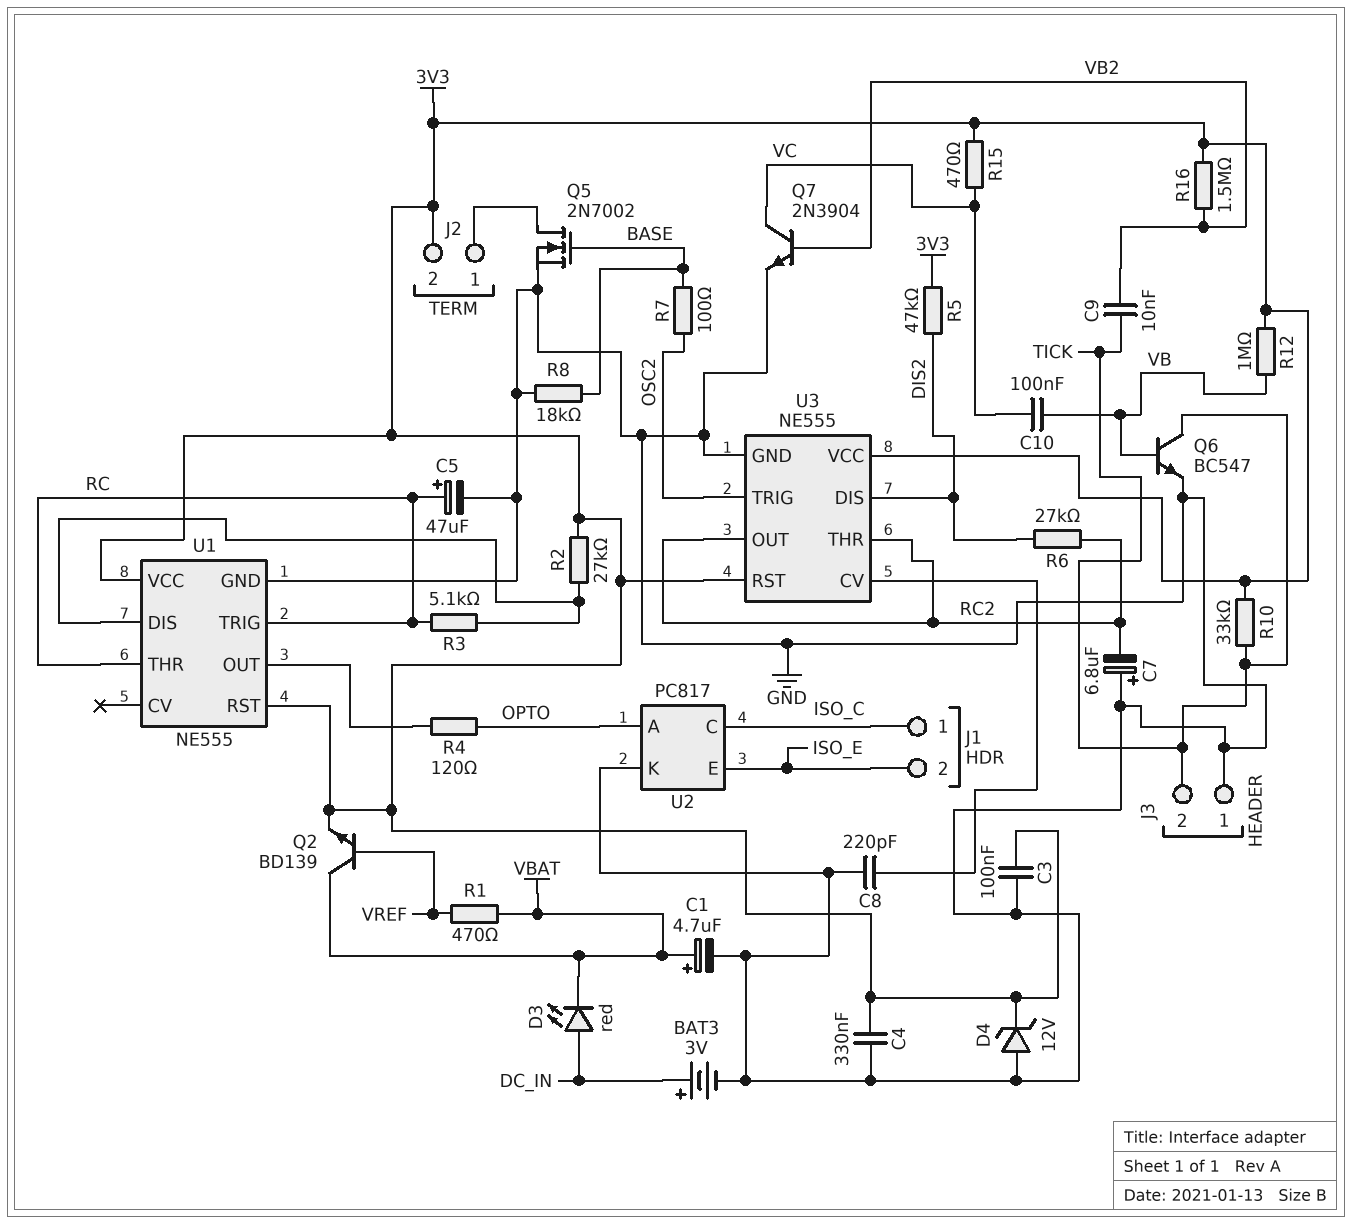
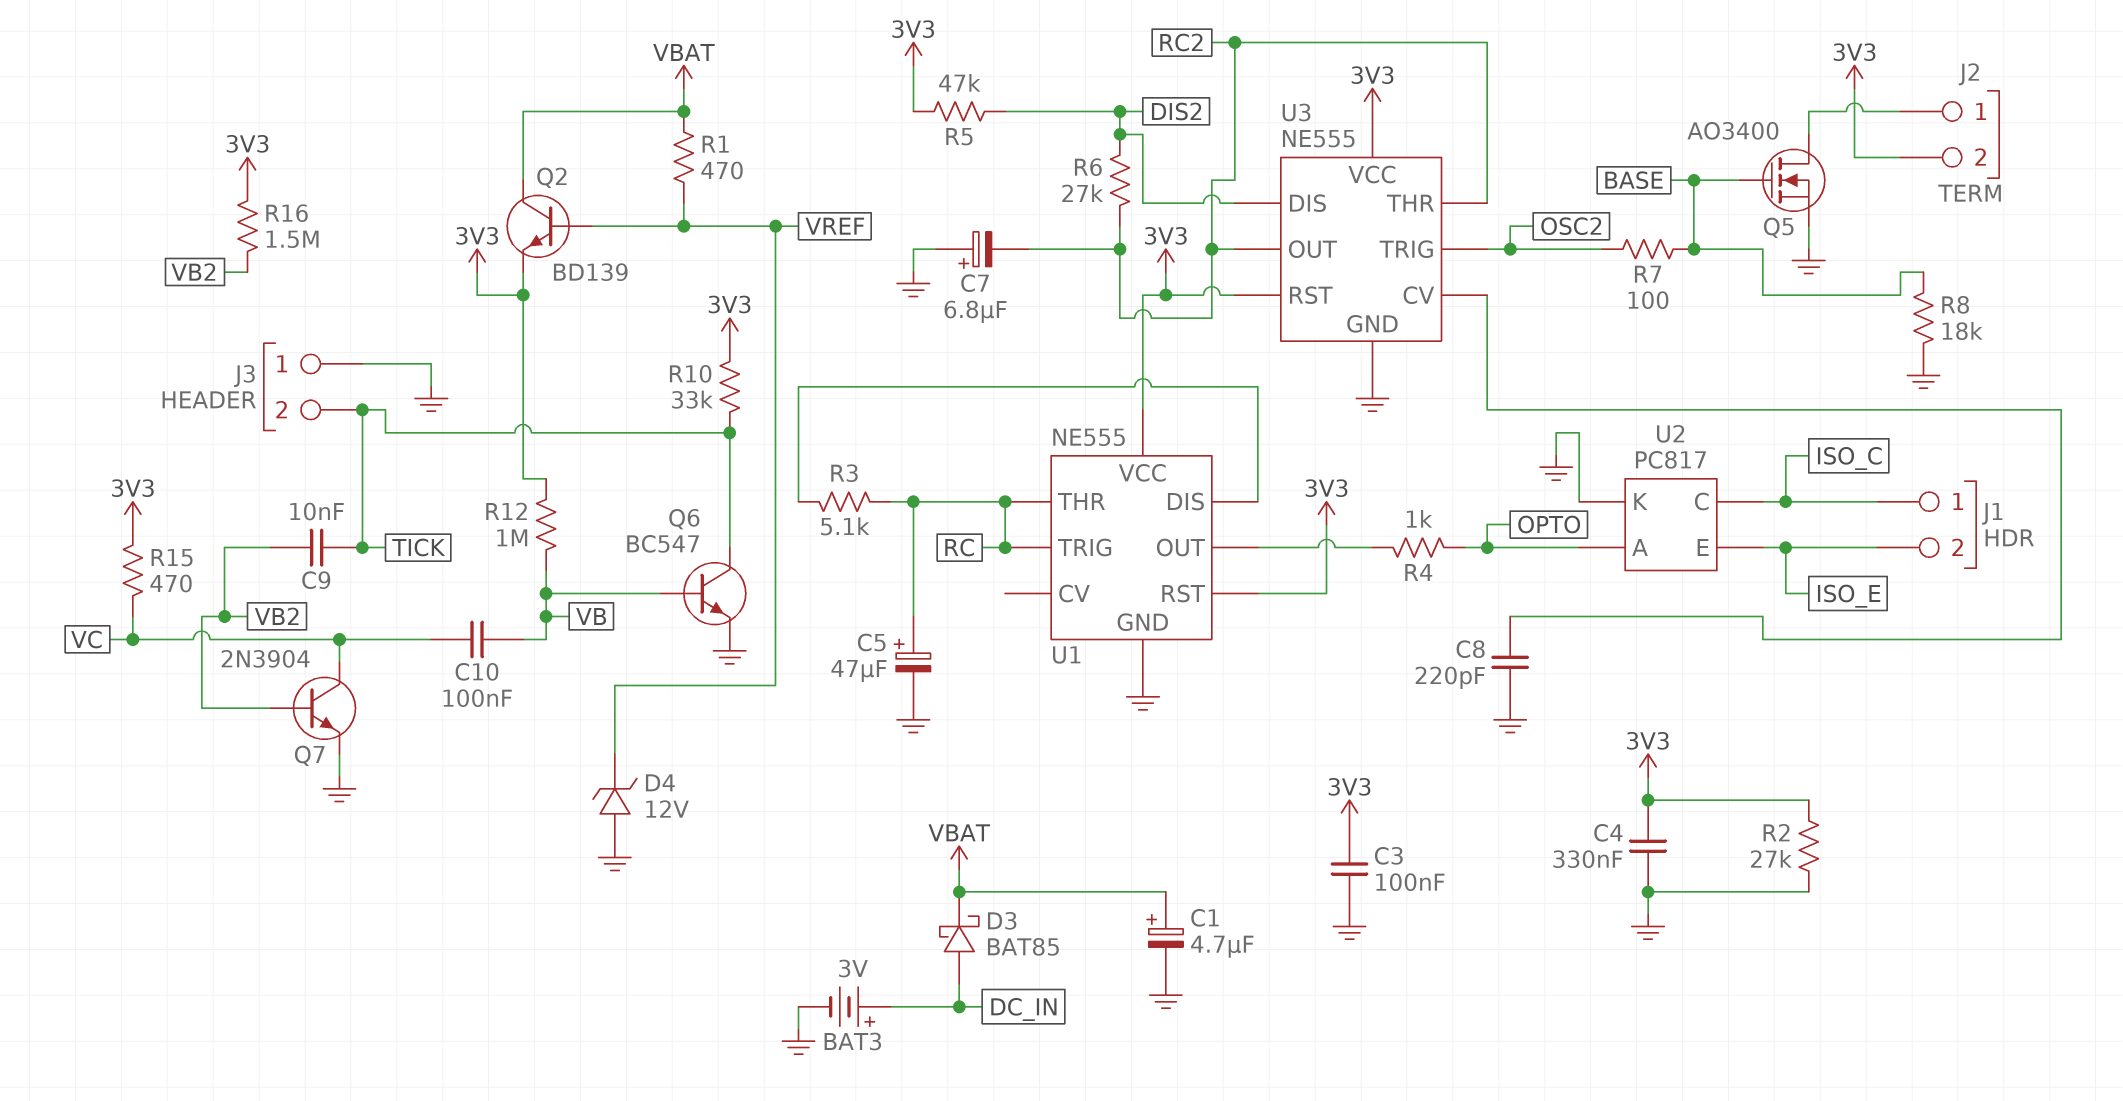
D3: LED red (A DC_IN, K VBAT) -> schottky BAT85 (A DC_IN, K VBAT)
D4: zener 12V (A GND, K 3V3) -> zener 12V (A GND, K VREF)
Q5: NMOS 2N7002 (G BASE, D J2/1, S GND) -> NMOS AO3400 (G BASE, D J2/1, S GND)
R2: 27k (3V3, U1/DIS) -> 27k (3V3, GND)
R4: 120 (OPTO, U1/OUT) -> 1k (OPTO, U1/OUT)

